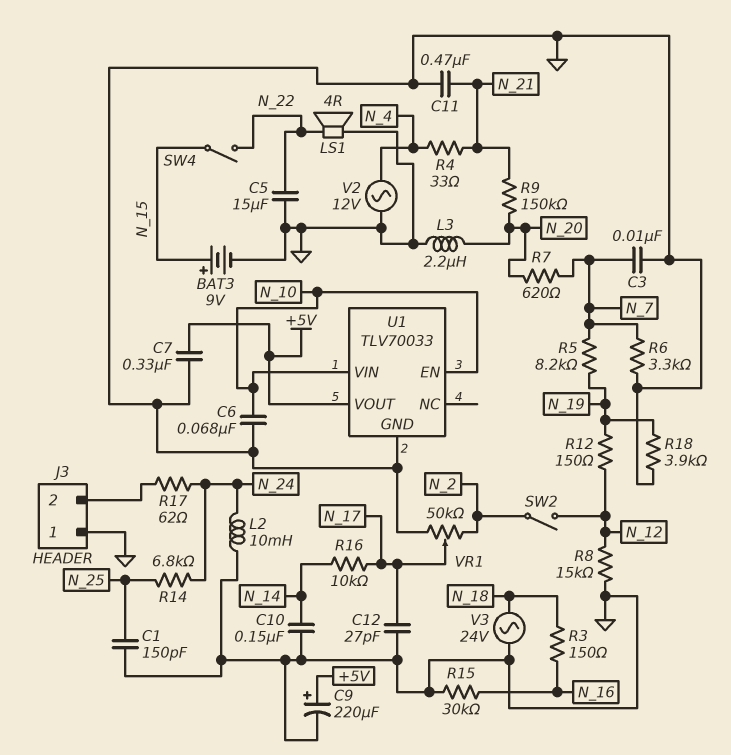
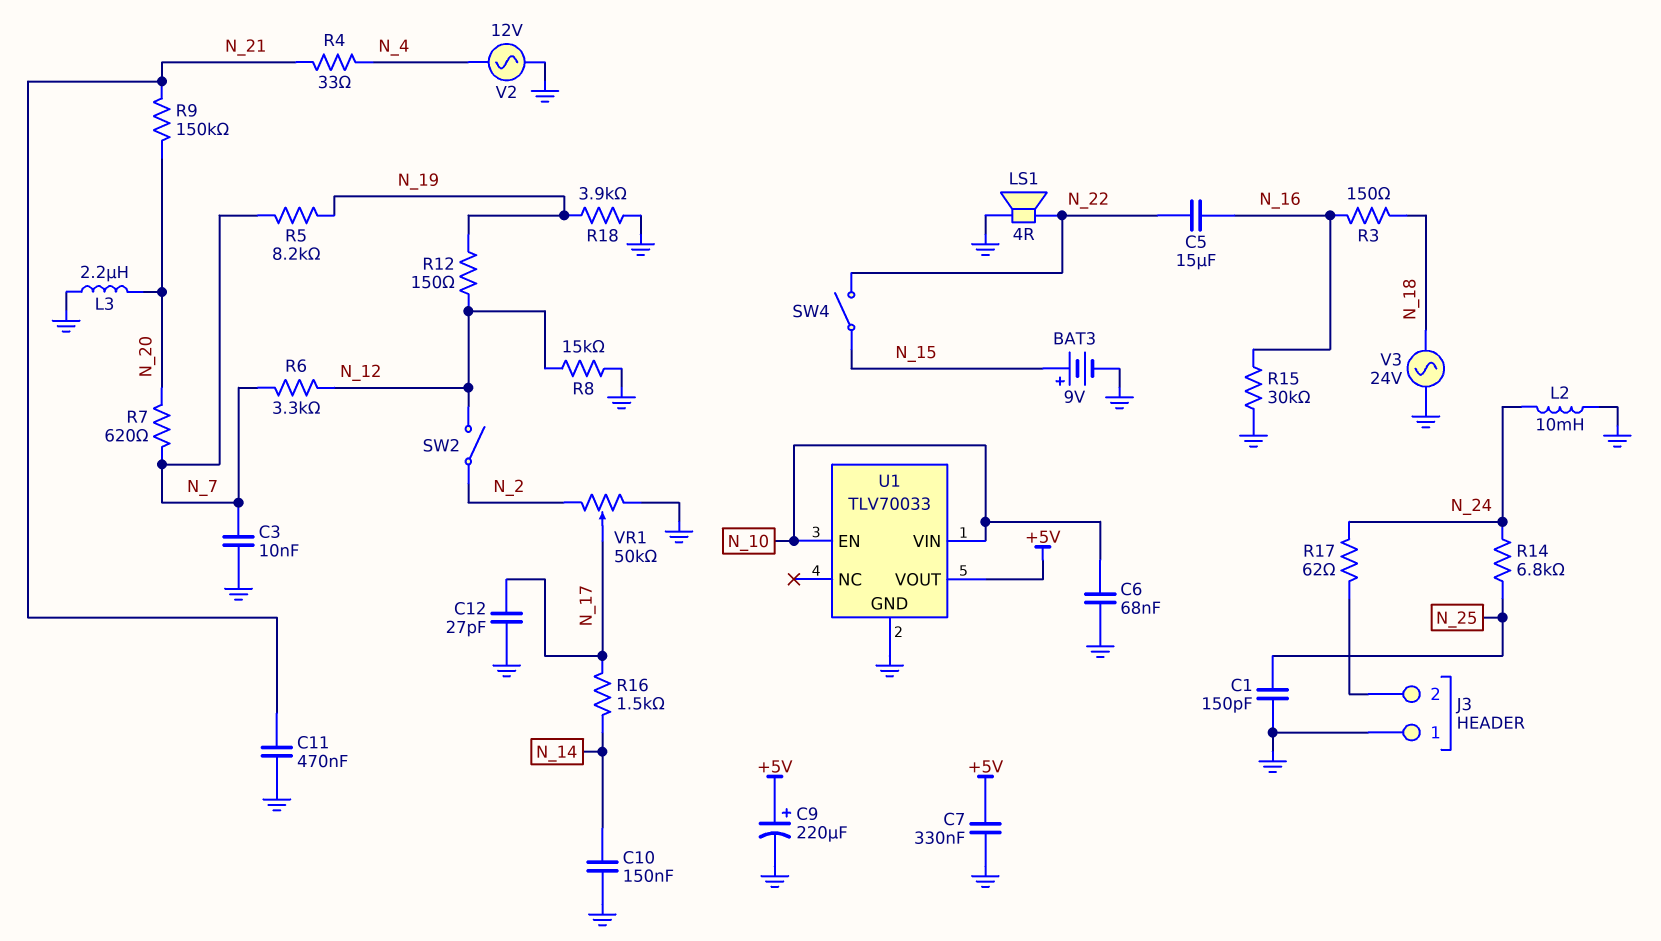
C5: 15uF (GND, N_22) -> 15uF (N_16, N_22)
R6: 3.3k (GND, N_7) -> 3.3k (N_7, N_12)
R16: 10k (N_14, N_17) -> 1.5k (N_14, N_17)

